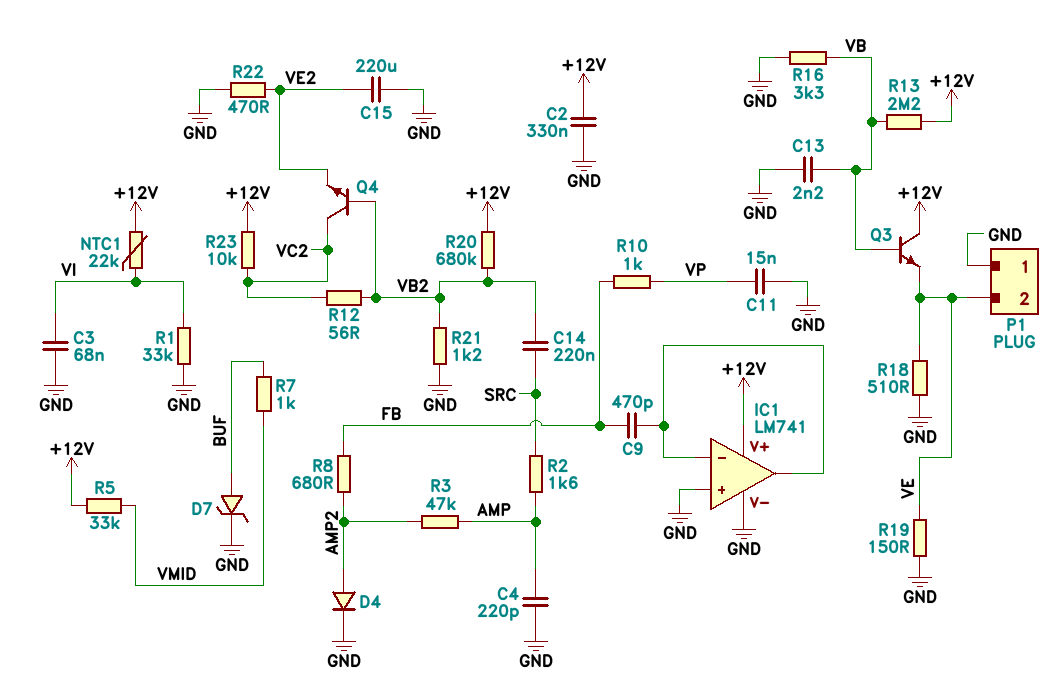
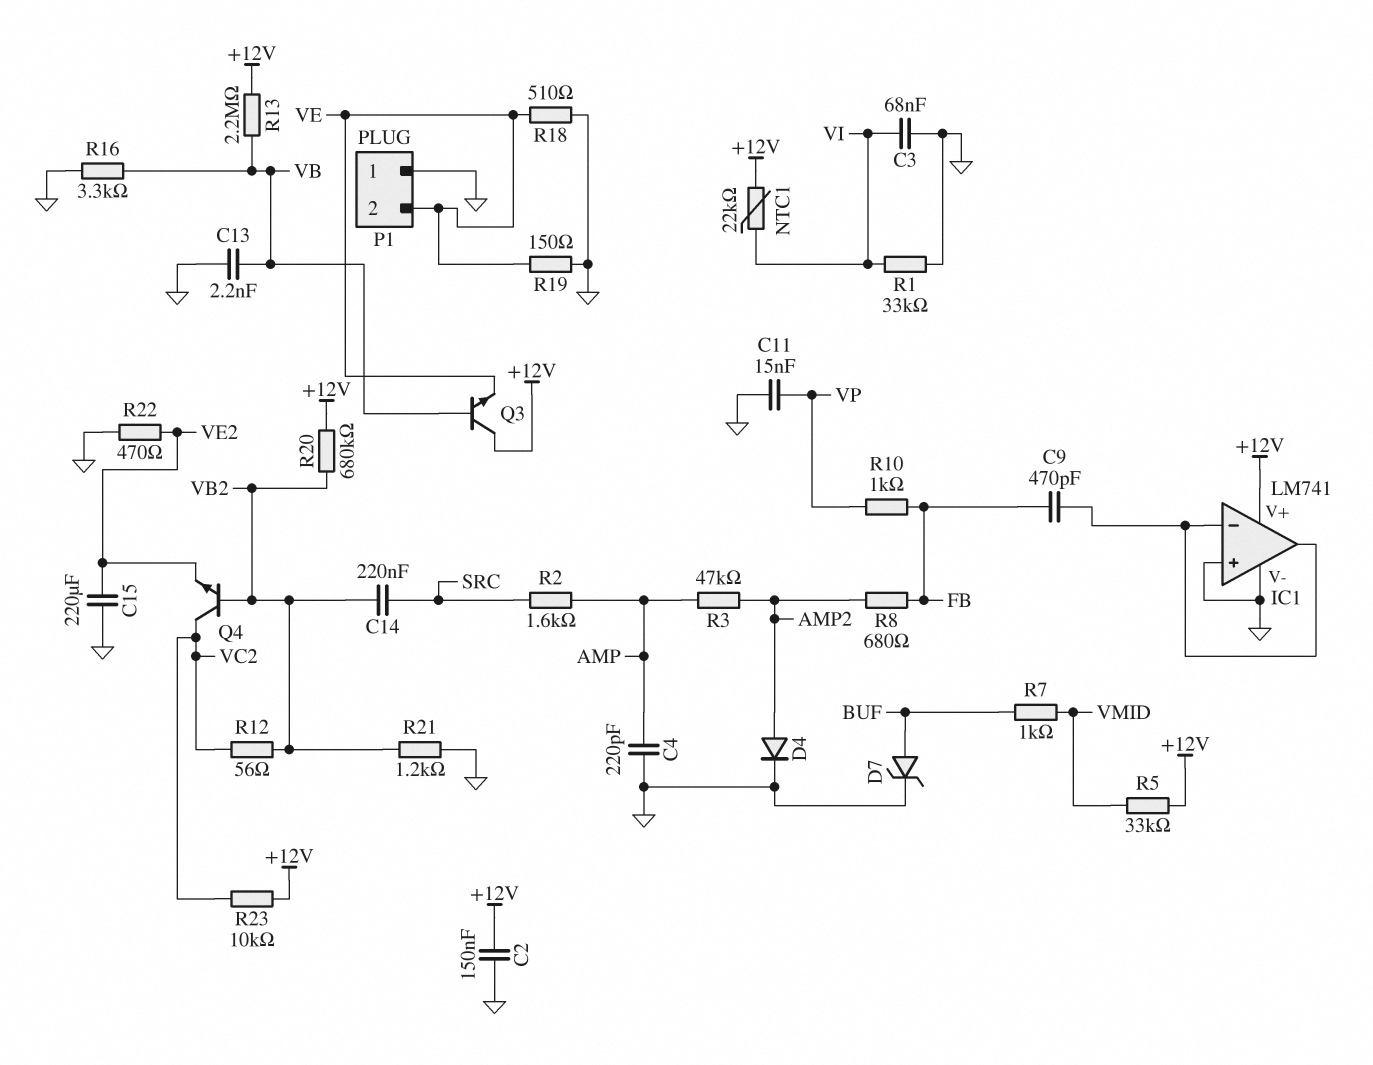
C2: 330nF (+12V, GND) -> 150nF (+12V, GND)

